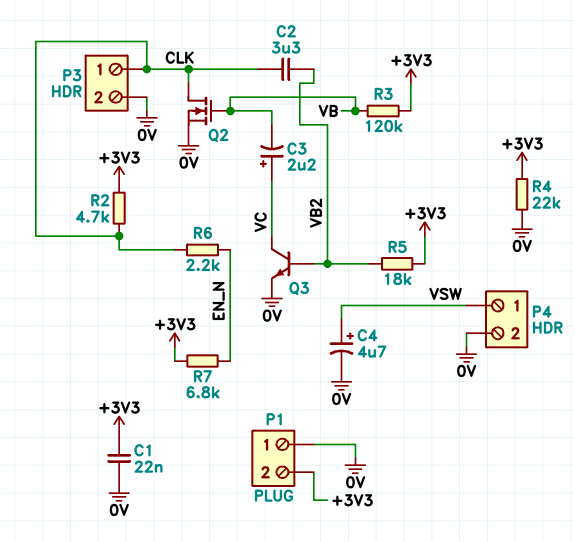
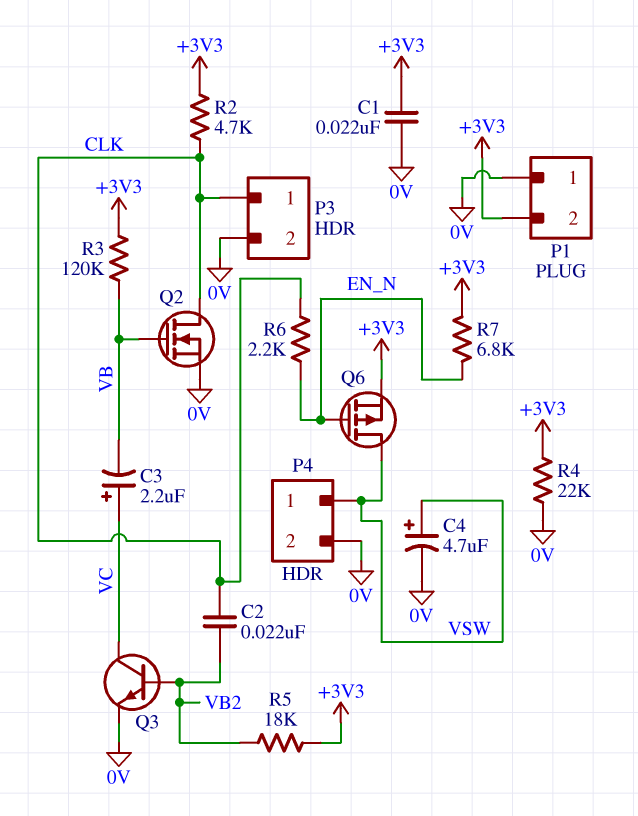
C2: 3.3uF (CLK, VB2) -> 22nF (CLK, VB2)
Q6: none -> PMOS (G EN_N, D VSW, S +3V3)

